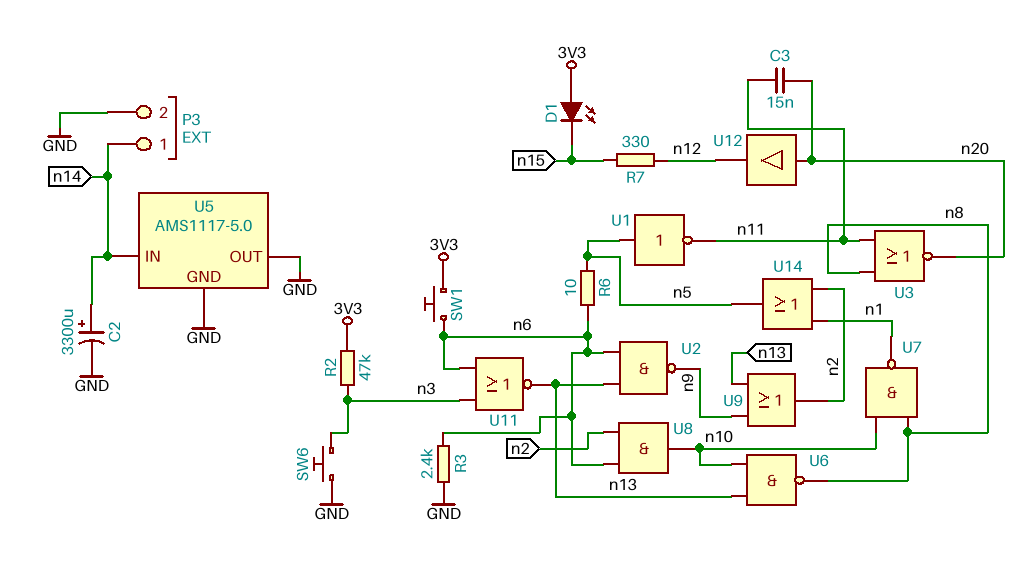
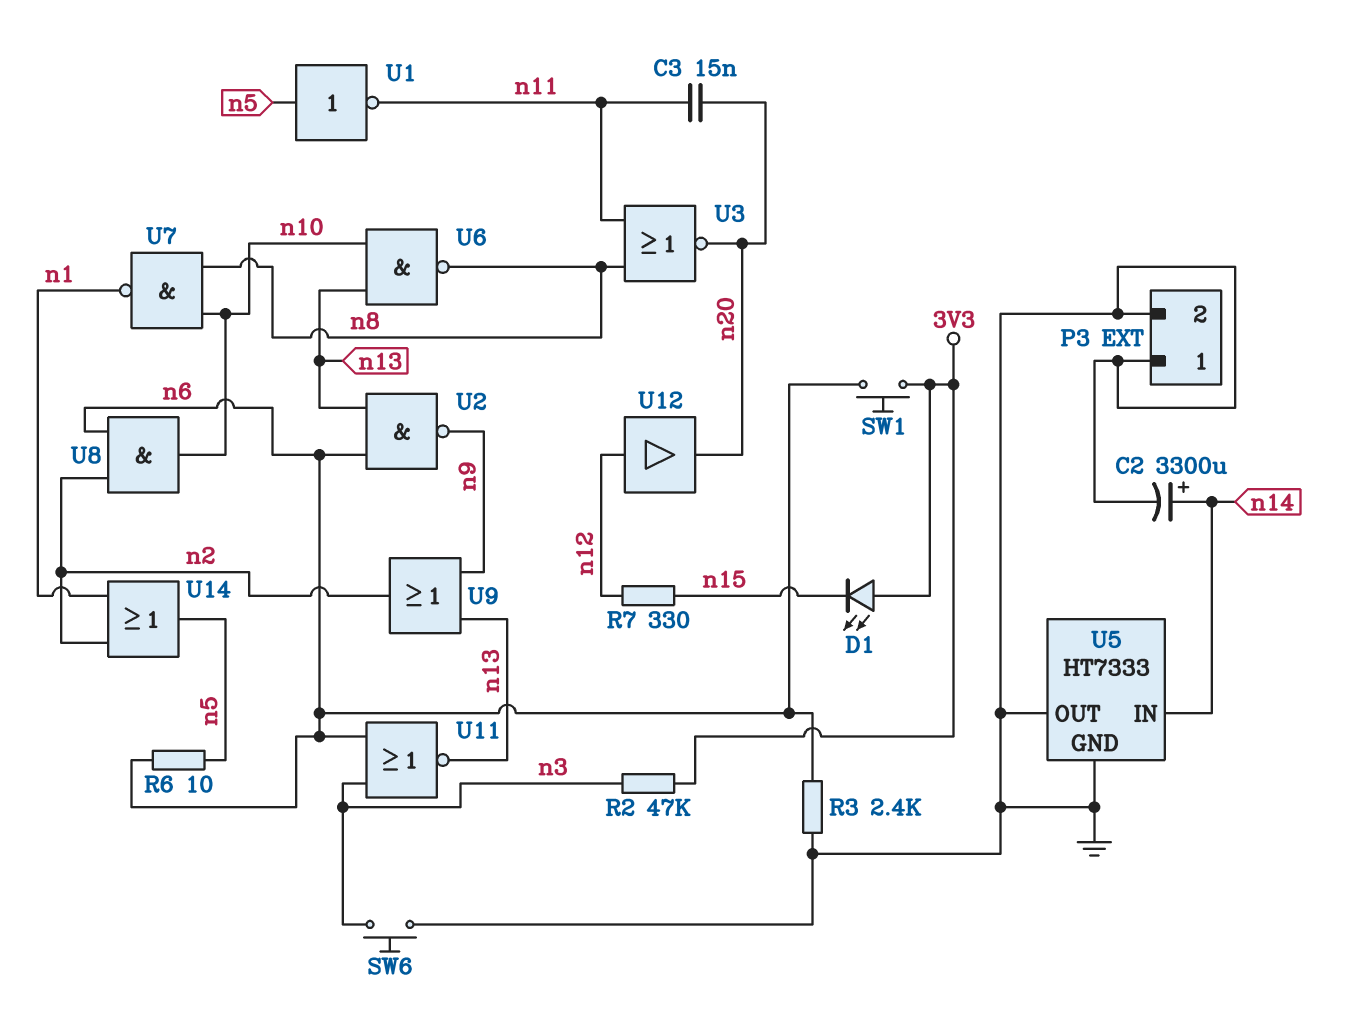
P3 pin 1: n14 -> GND
U5: AMS1117-5.0 -> HT7333
U12: buffer (in n20, out n12) -> buffer (in n12, out n20)

